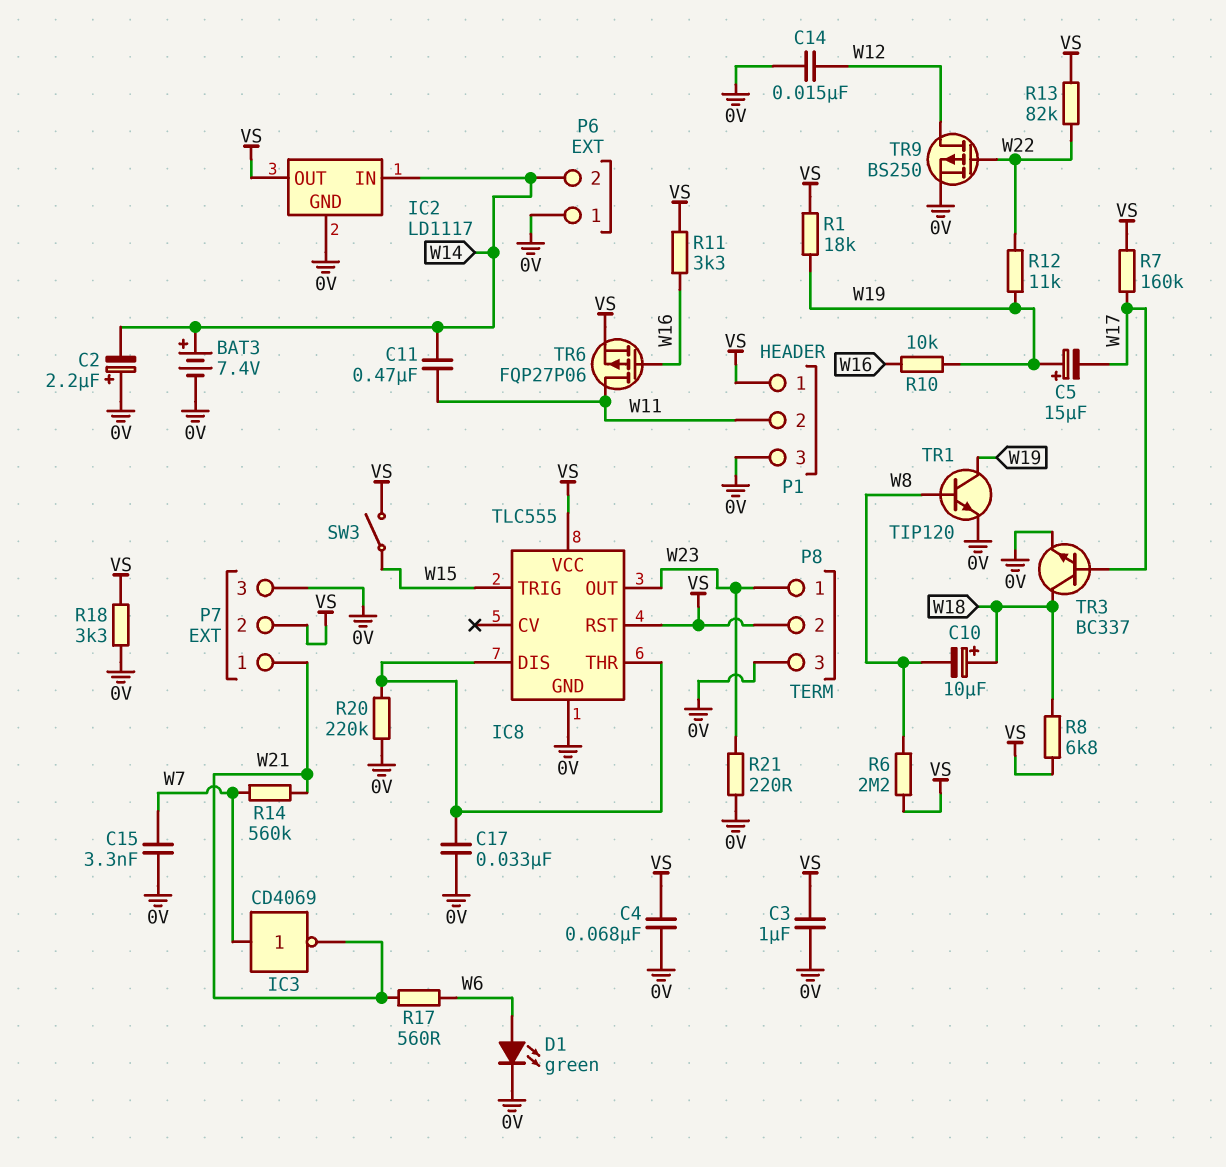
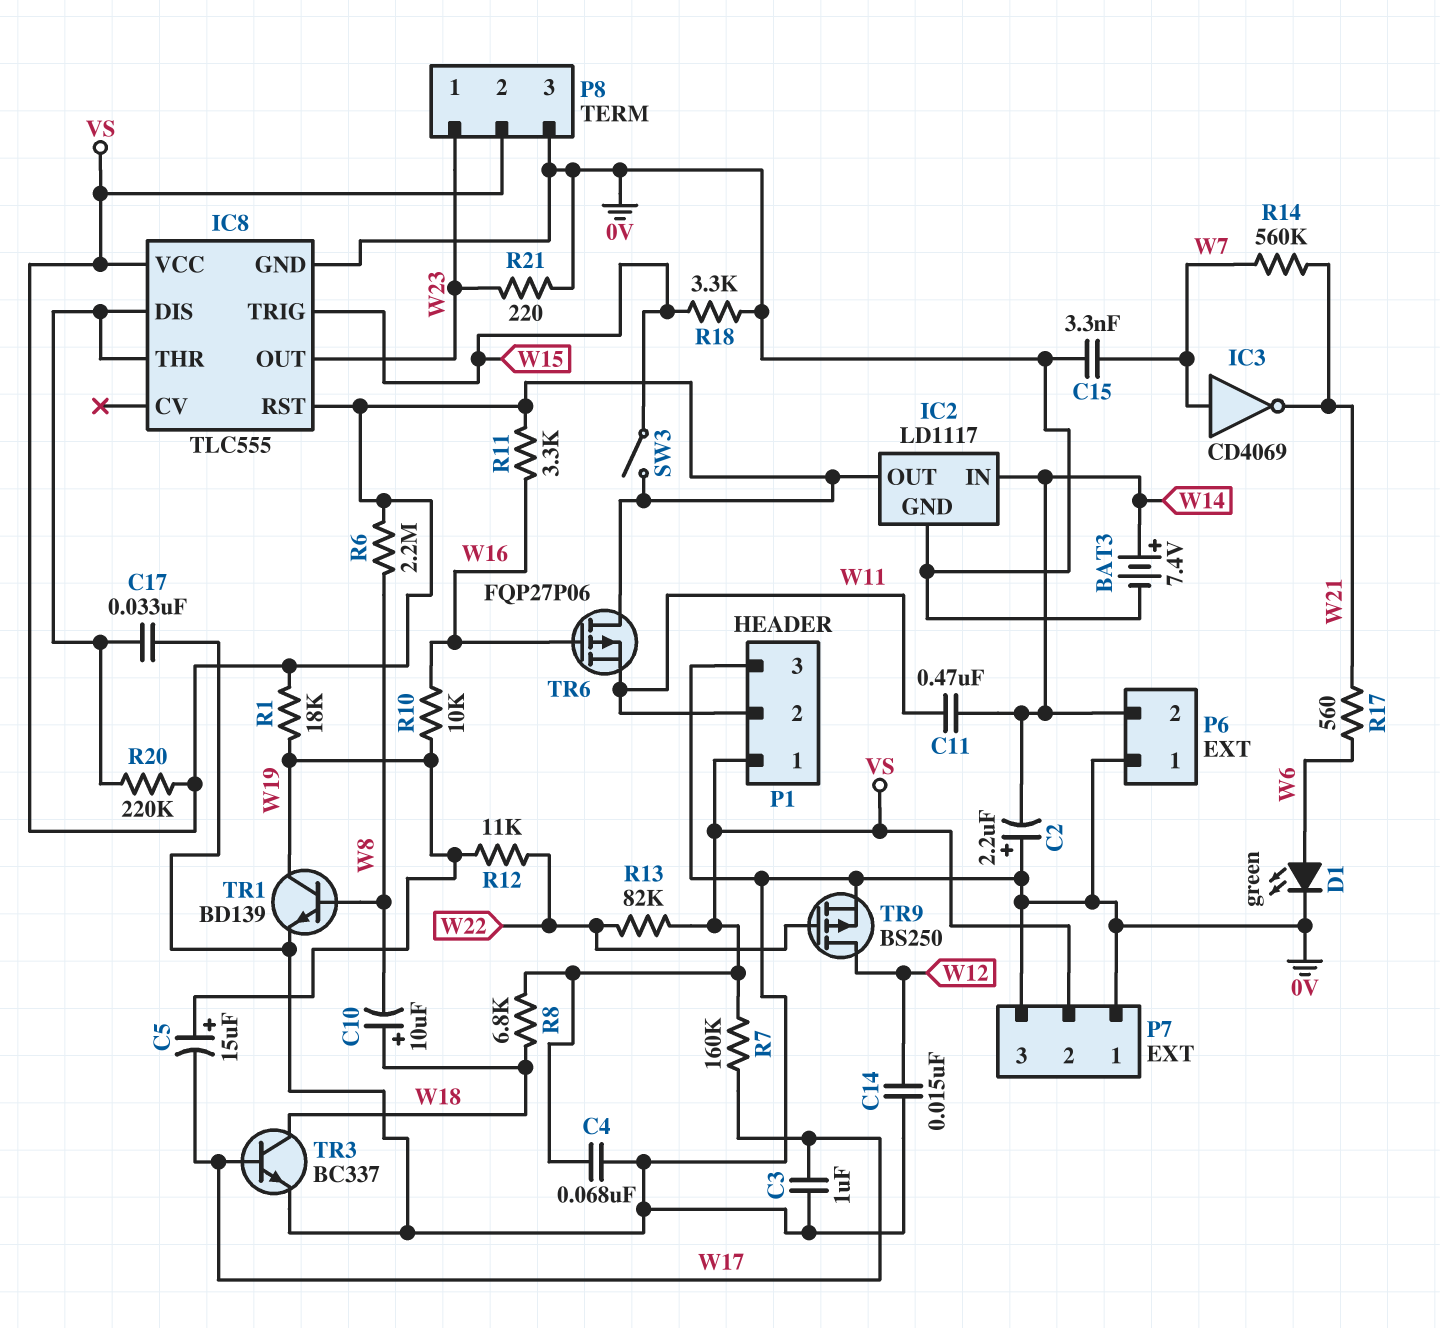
C3: 1uF (0V, VS) -> 1uF (0V, W17)
P7 pin 1: W21 -> 0V
R18: 3.3k (0V, VS) -> 3.3k (0V, W15)
R20: 220k (0V, IC8/DIS) -> 220k (IC8/DIS, VS)
TR1: NPN TIP120 (B W8, C W19, E 0V) -> NPN BD139 (B W8, C W19, E 0V)
TR6: PMOS FQP27P06 (G W16, D W11, S VS) -> PMOS FQP27P06 (G W16, D VS, S W11)

